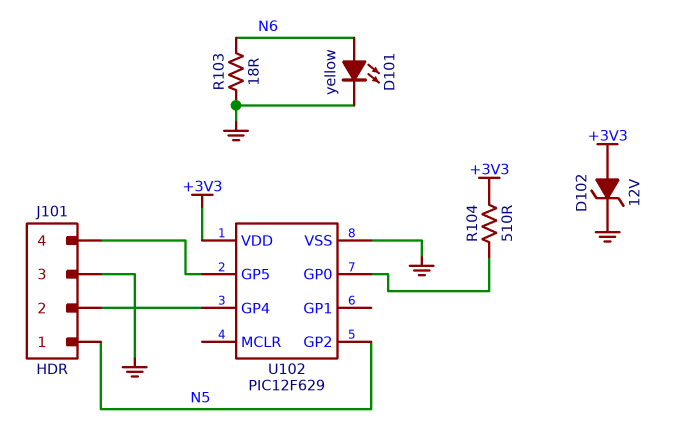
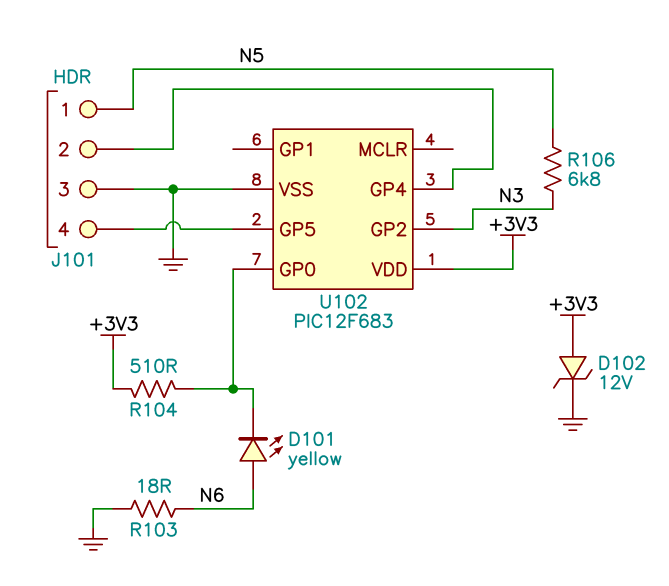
D101: LED yellow (A N6, K GND) -> LED yellow (A N6, K U102/GP0)
R106: none -> 6.8k (N3, N5)
U102: PIC12F629 -> PIC12F683
U102 pin GP2: N5 -> N3

